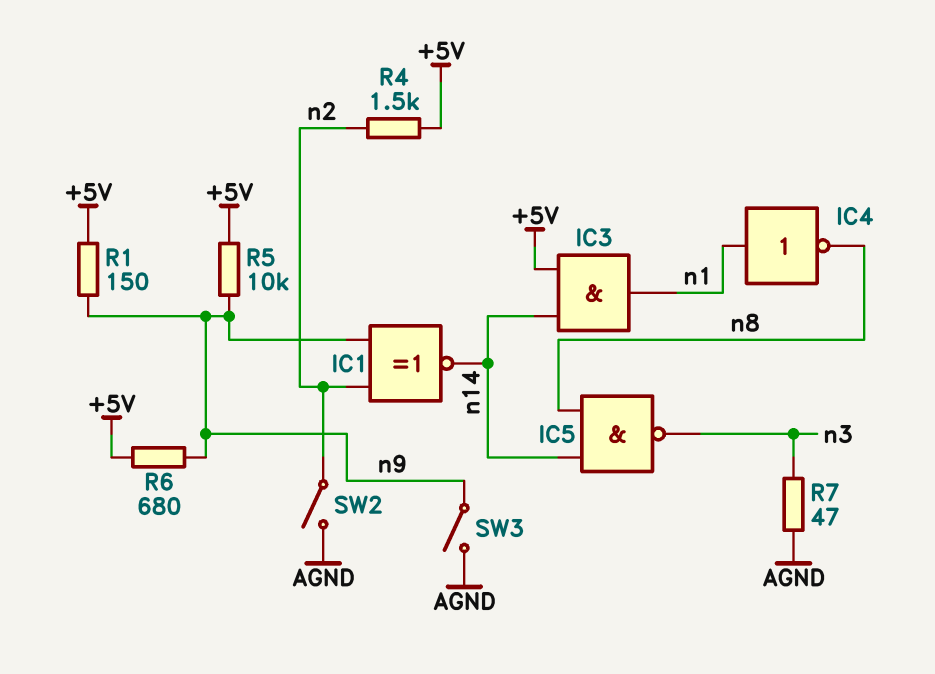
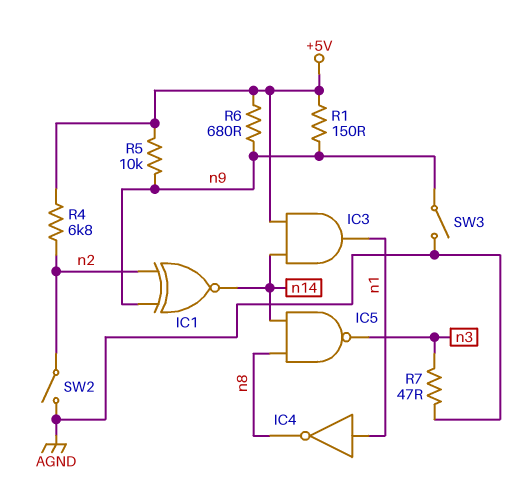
R4: 1.5k (+5V, n2) -> 6.8k (+5V, n2)

